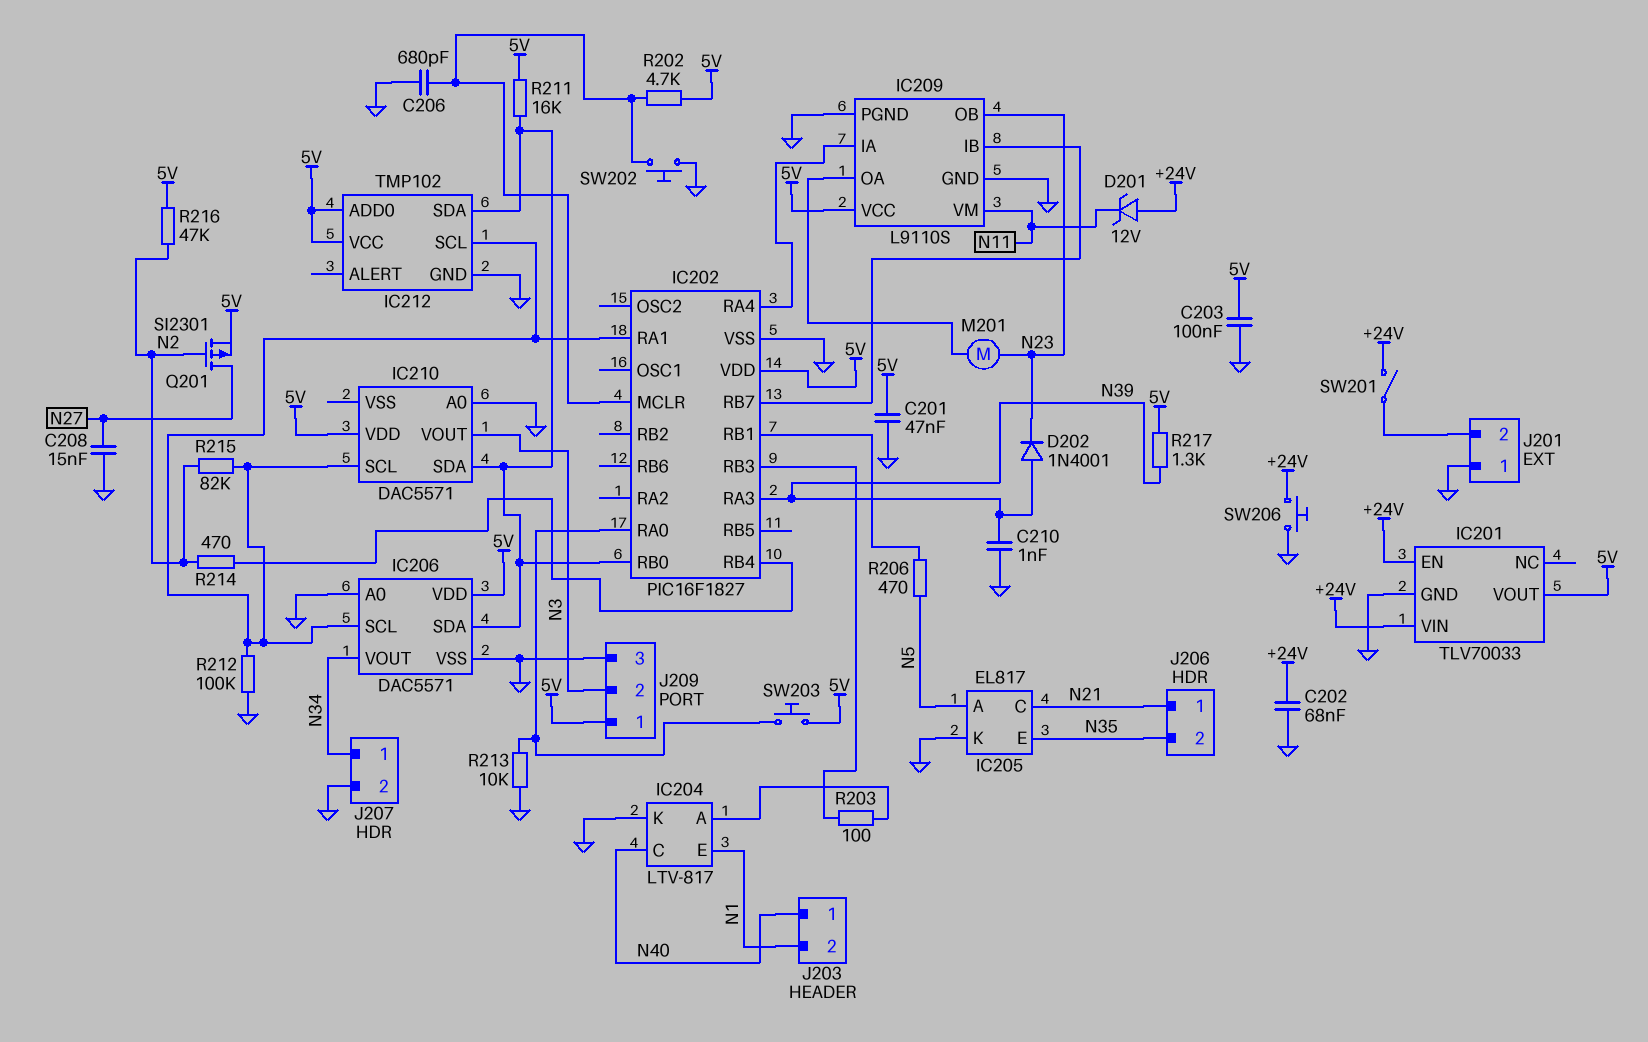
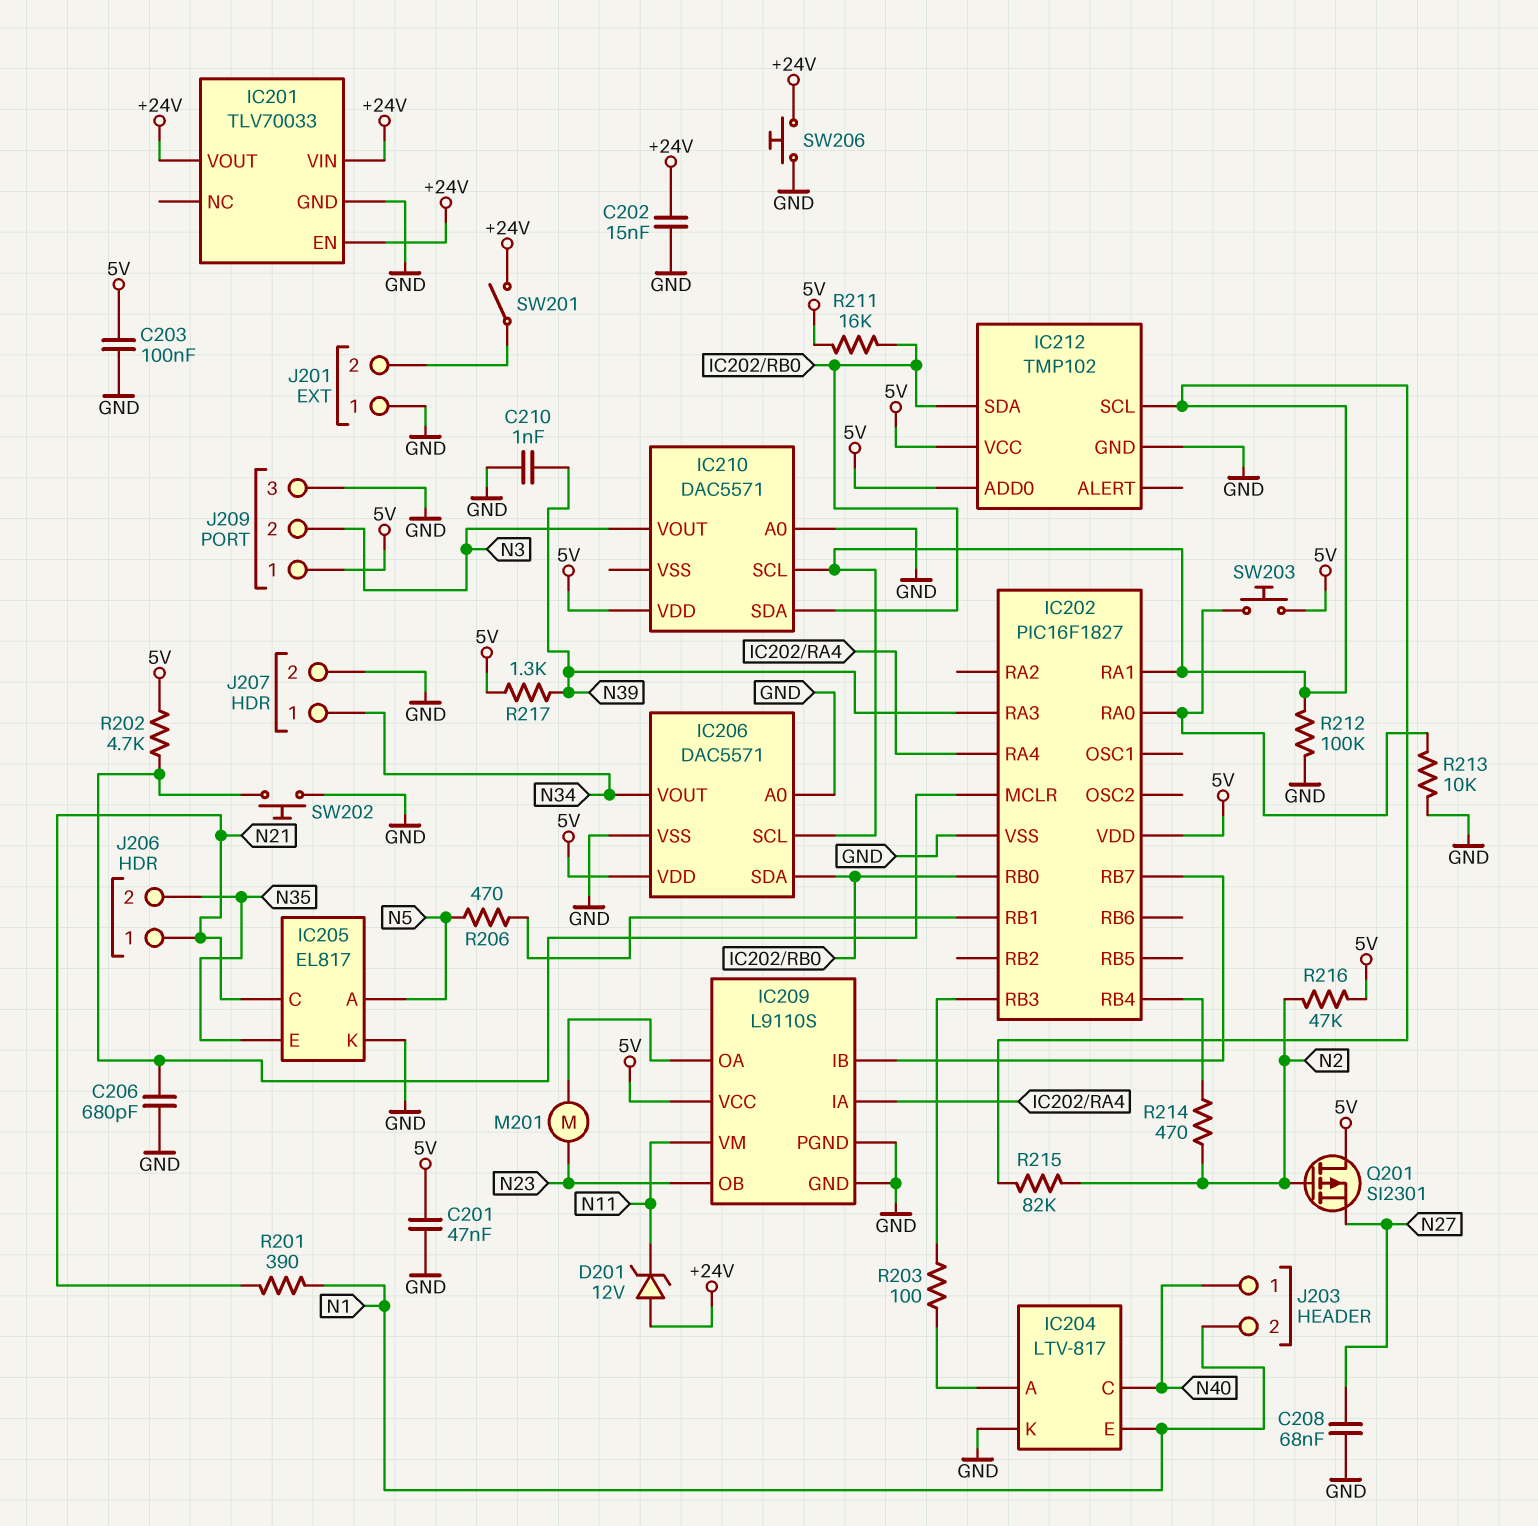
C202: 68nF (+24V, GND) -> 15nF (+24V, GND)
C208: 15nF (GND, N27) -> 68nF (GND, N27)
D202: diode 1N4001 (A N39, K N23) -> none
IC201 pin VOUT: 5V -> +24V
Q201: PMOS SI2301 (G N2, D N27, S 5V) -> PMOS SI2301 (G N2, D 5V, S N27)
R201: none -> 390 (N1, N21)

